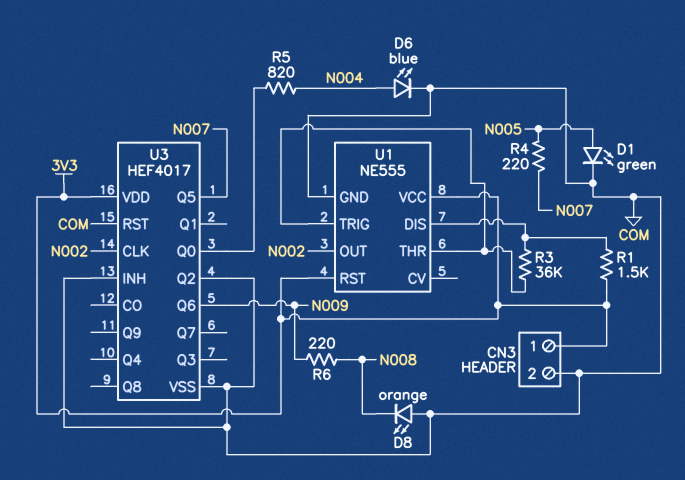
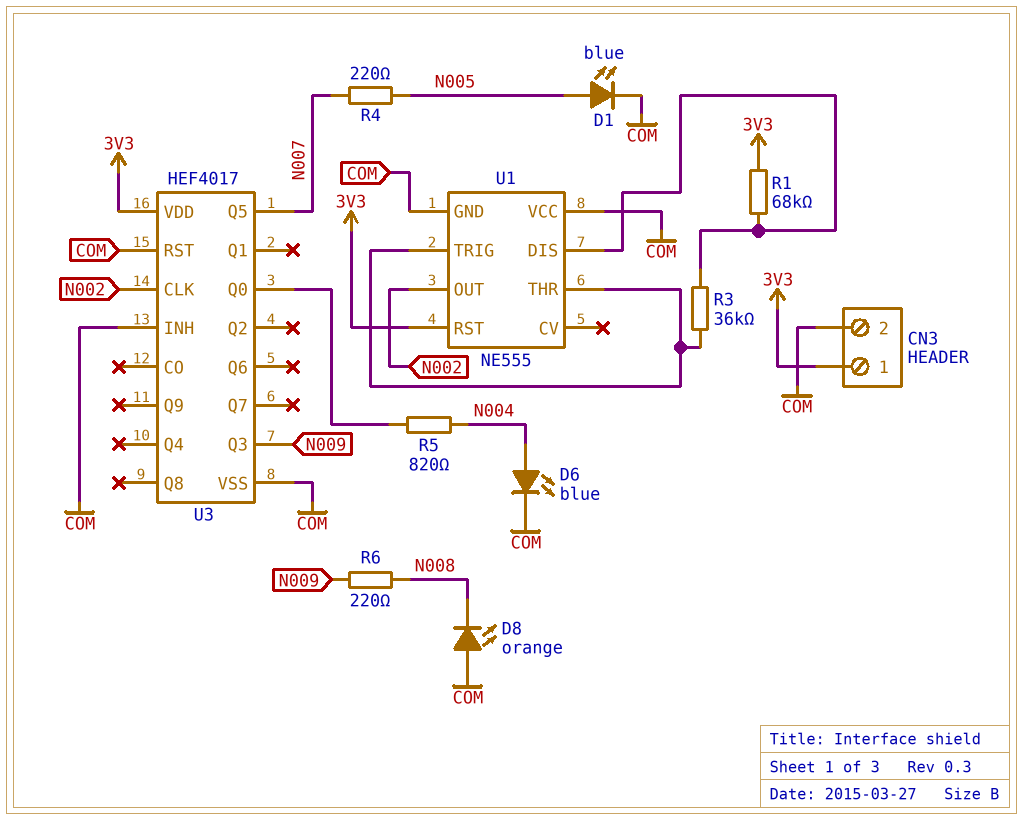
D1: LED green (A N005, K COM) -> LED blue (A N005, K COM)
R1: 1.5k (3V3, U1/DIS) -> 68k (3V3, U1/DIS)
U1 pin VCC: 3V3 -> COM
U3 pin Q2: COM -> none
U3 pin Q3: none -> N009
U3 pin Q6: N009 -> none

